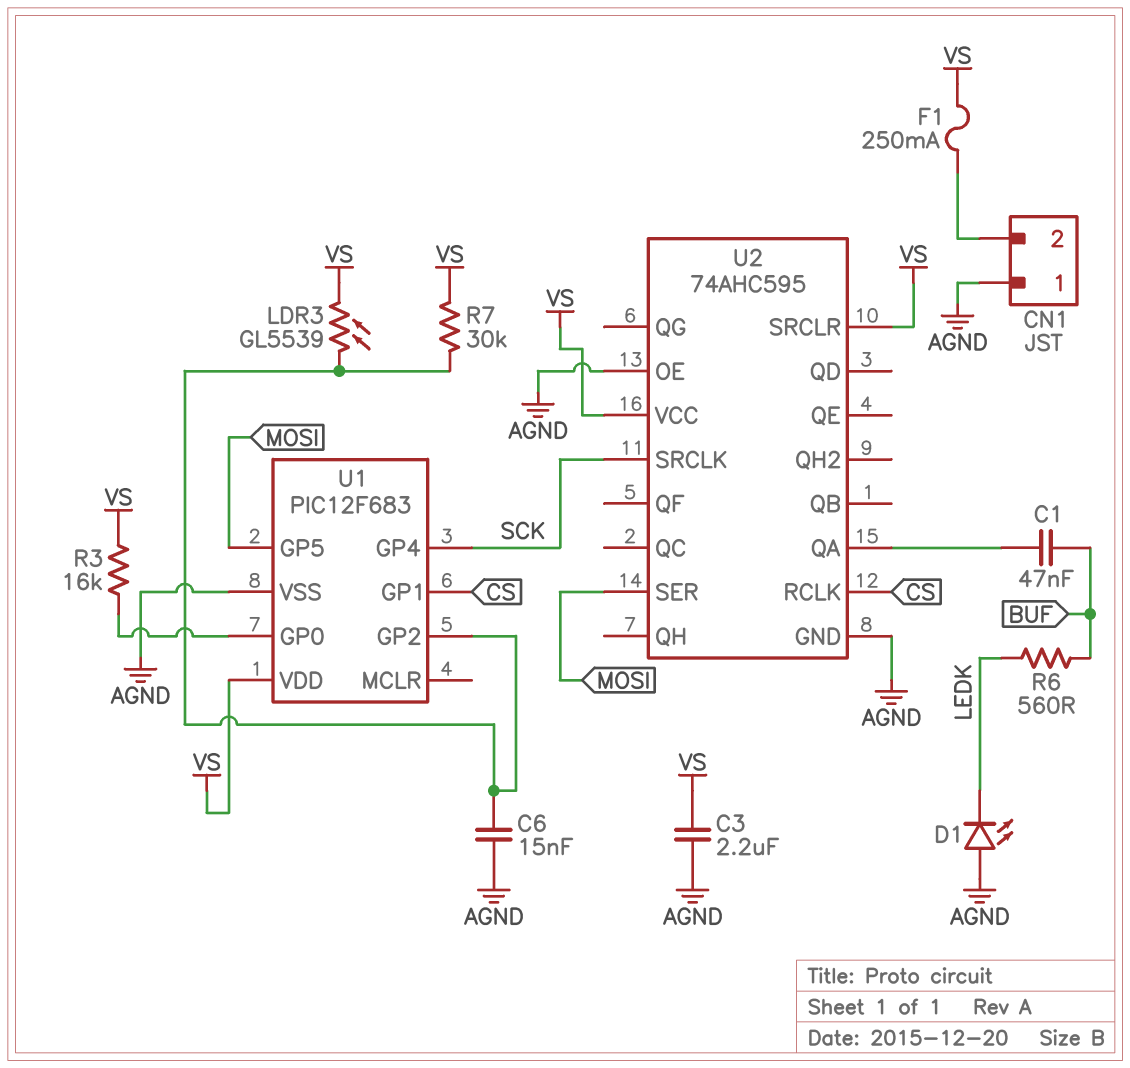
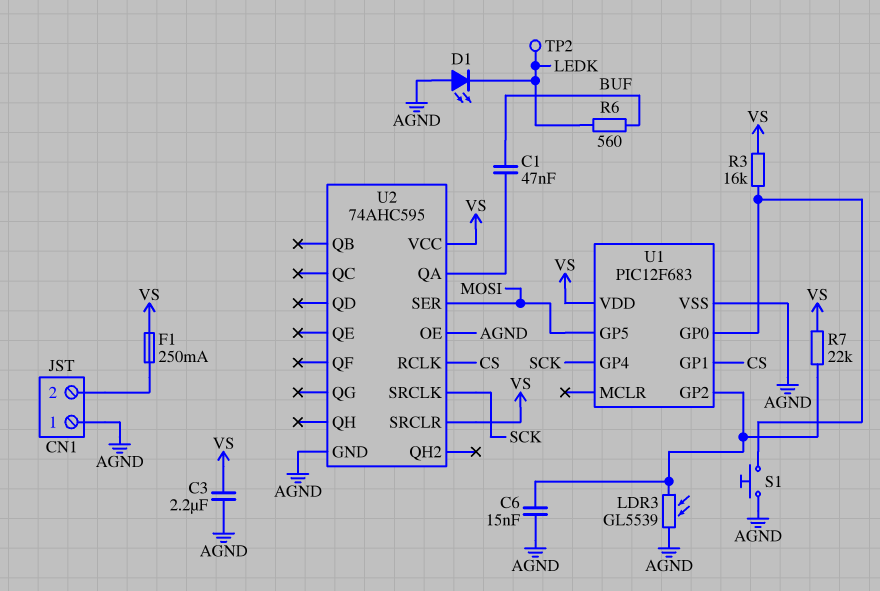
LDR3: GL5539 (U1/GP2, VS) -> GL5539 (AGND, U1/GP2)
R7: 30k (U1/GP2, VS) -> 22k (U1/GP2, VS)
S1: none -> button (AGND, U1/GP0)
TP2: none -> test point (LEDK)

